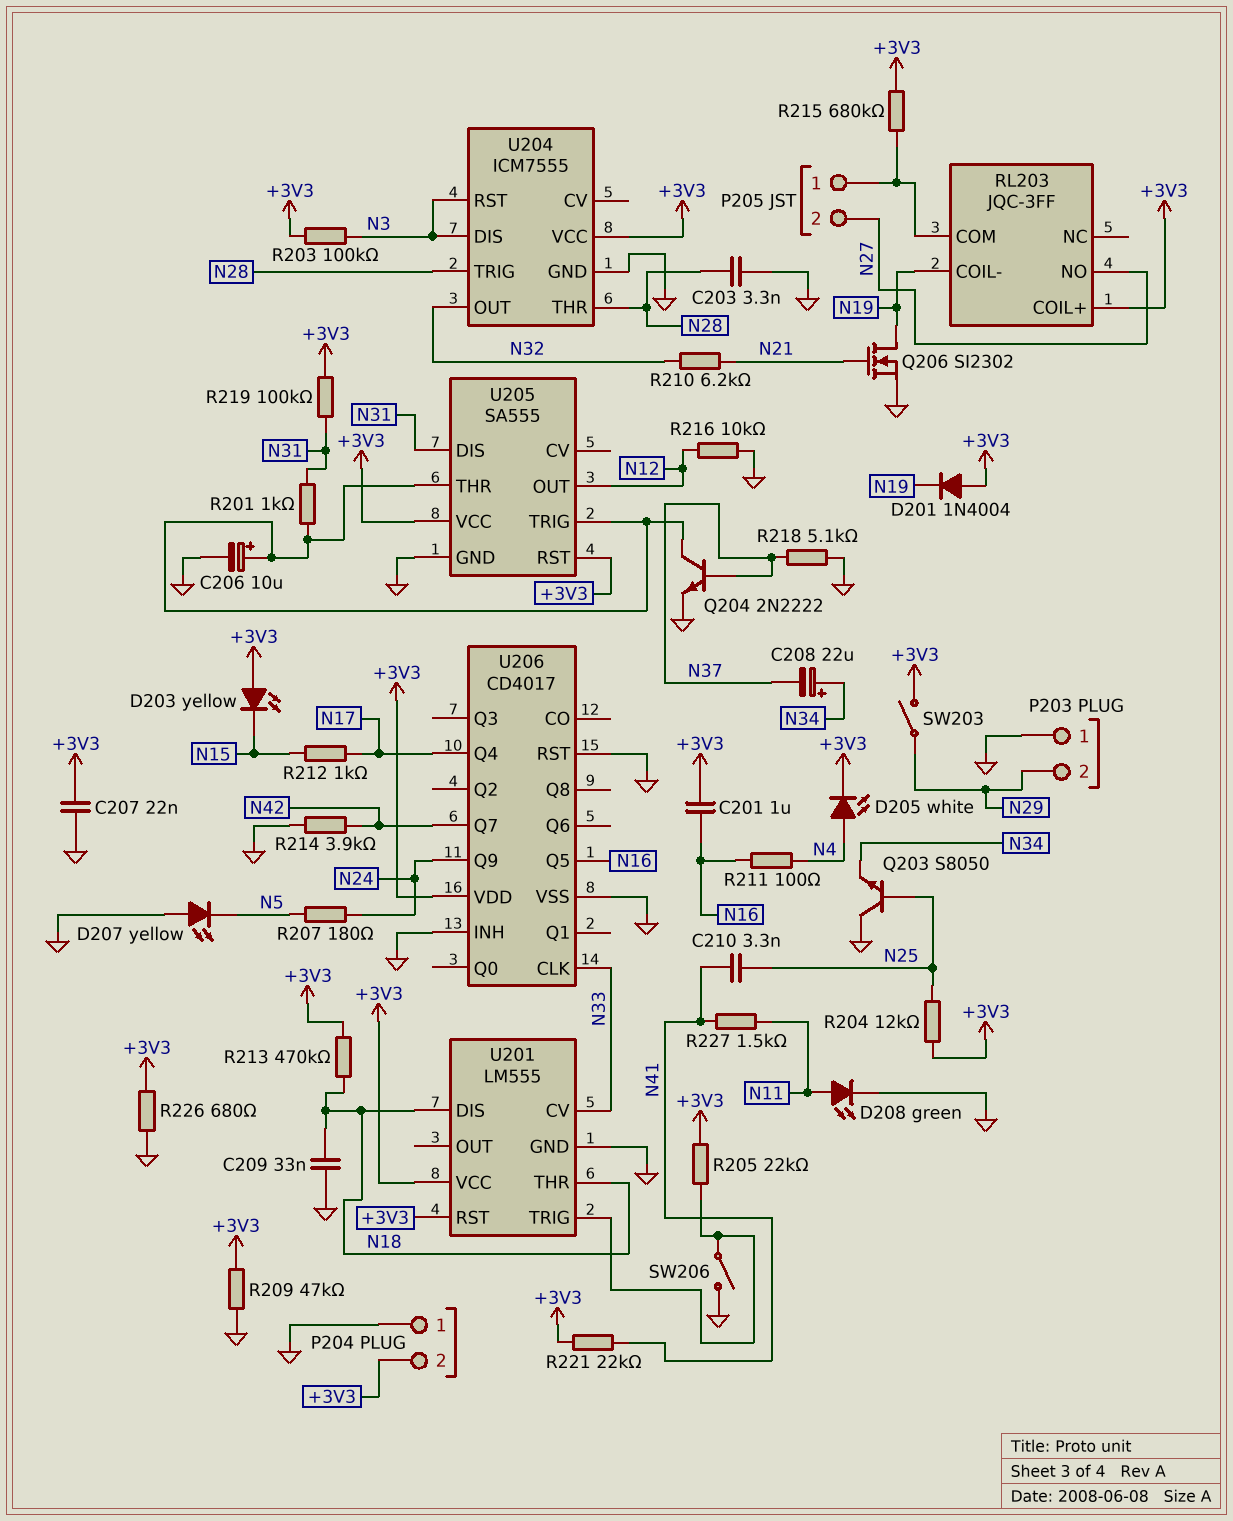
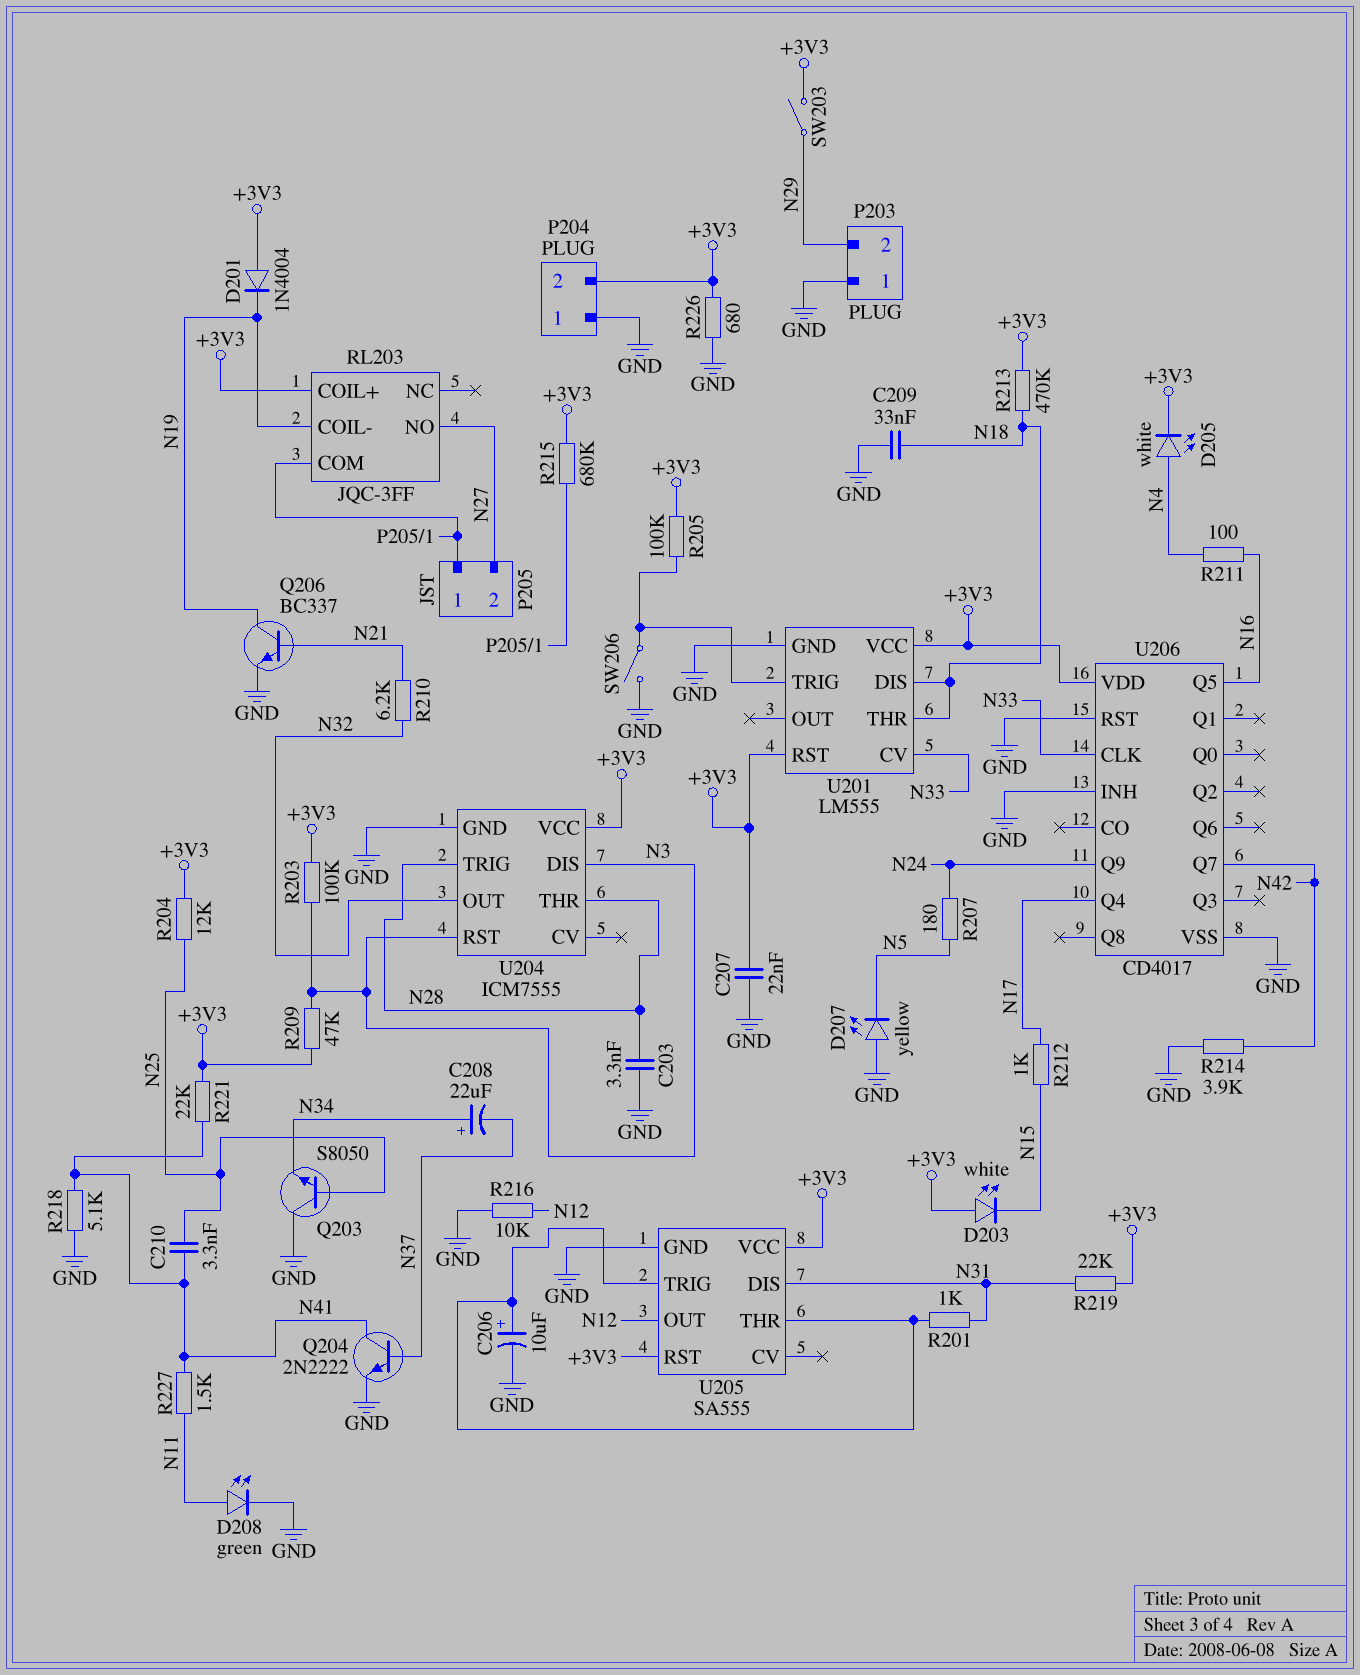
C201: 1uF (+3V3, N16) -> none
D203: LED yellow (A +3V3, K N15) -> LED white (A +3V3, K N15)
Q204: NPN 2N2222 (B N37, C U205/THR, E GND) -> NPN 2N2222 (B N37, C N41, E GND)
Q206: NMOS SI2302 (G N21, D N19, S GND) -> NPN BC337 (B N21, C N19, E GND)
R205: 22k (+3V3, U201/TRIG) -> 100k (+3V3, U201/TRIG)
R209: 47k (+3V3, GND) -> 47k (+3V3, N3)
R218: 5.1k (GND, N37) -> 5.1k (GND, N41)
R219: 100k (+3V3, N31) -> 22k (+3V3, N31)

